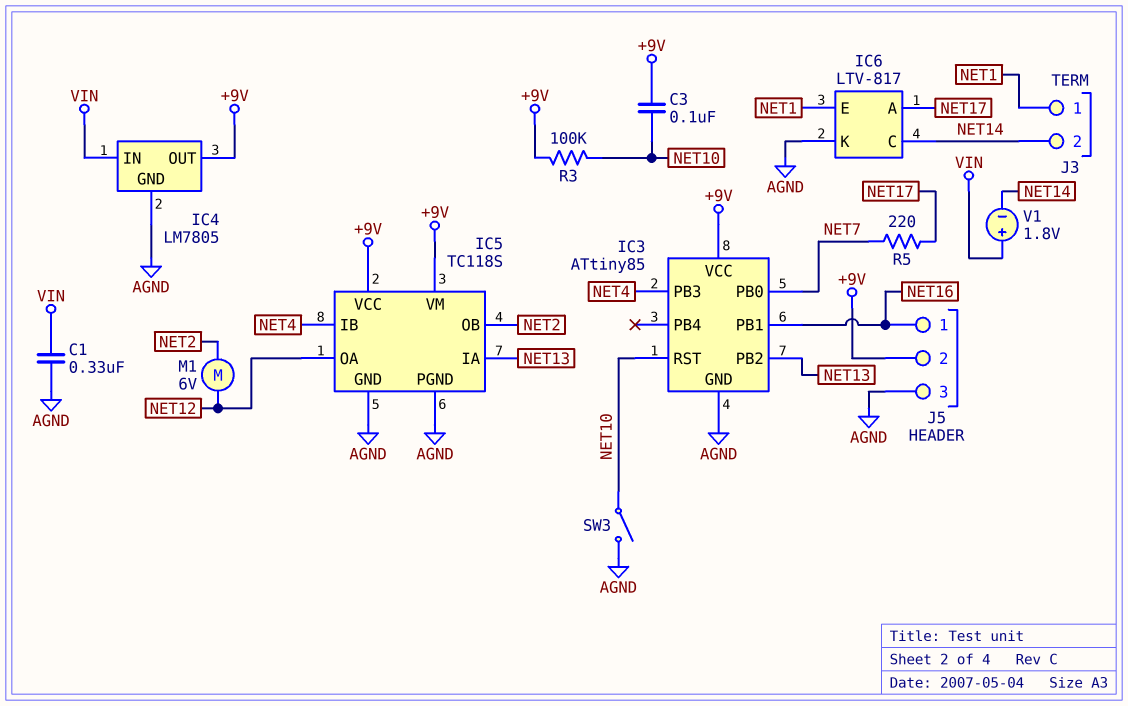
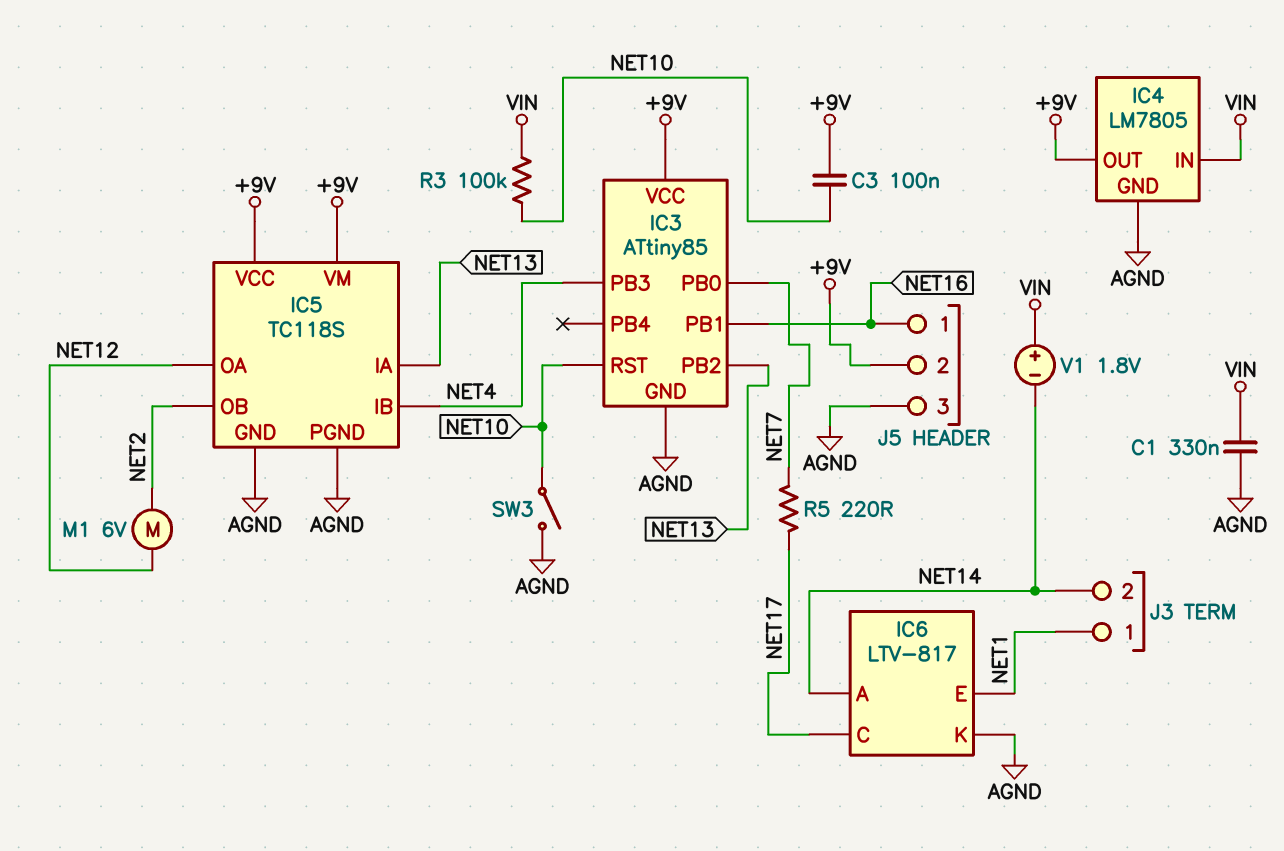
IC6 pin A: NET17 -> NET14
IC6 pin C: NET14 -> NET17
R3: 100k (+9V, NET10) -> 100k (NET10, VIN)

